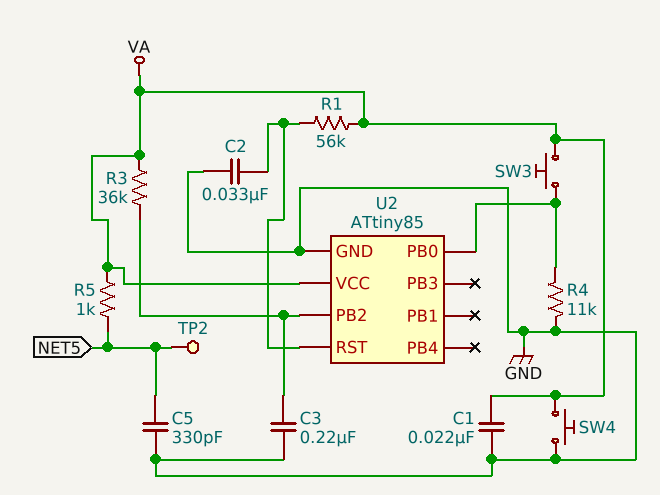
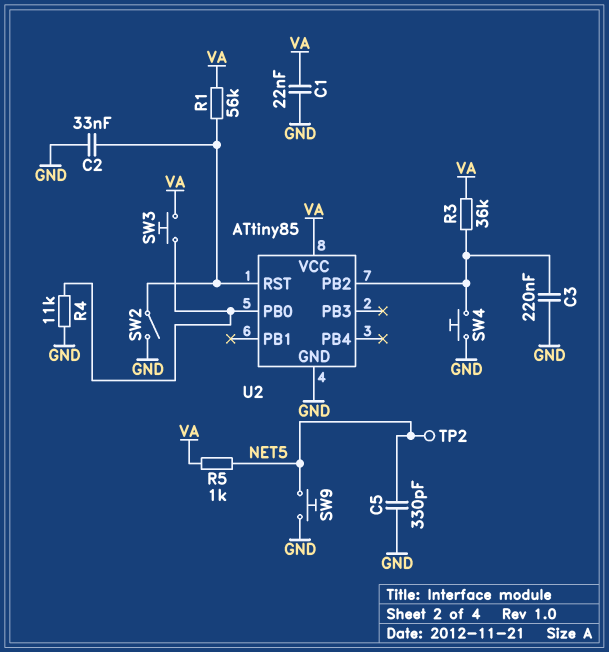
SW2: none -> switch (GND, U2/RST)
SW4: button (GND, VA) -> button (GND, U2/PB2)
SW9: none -> button (GND, NET5)

